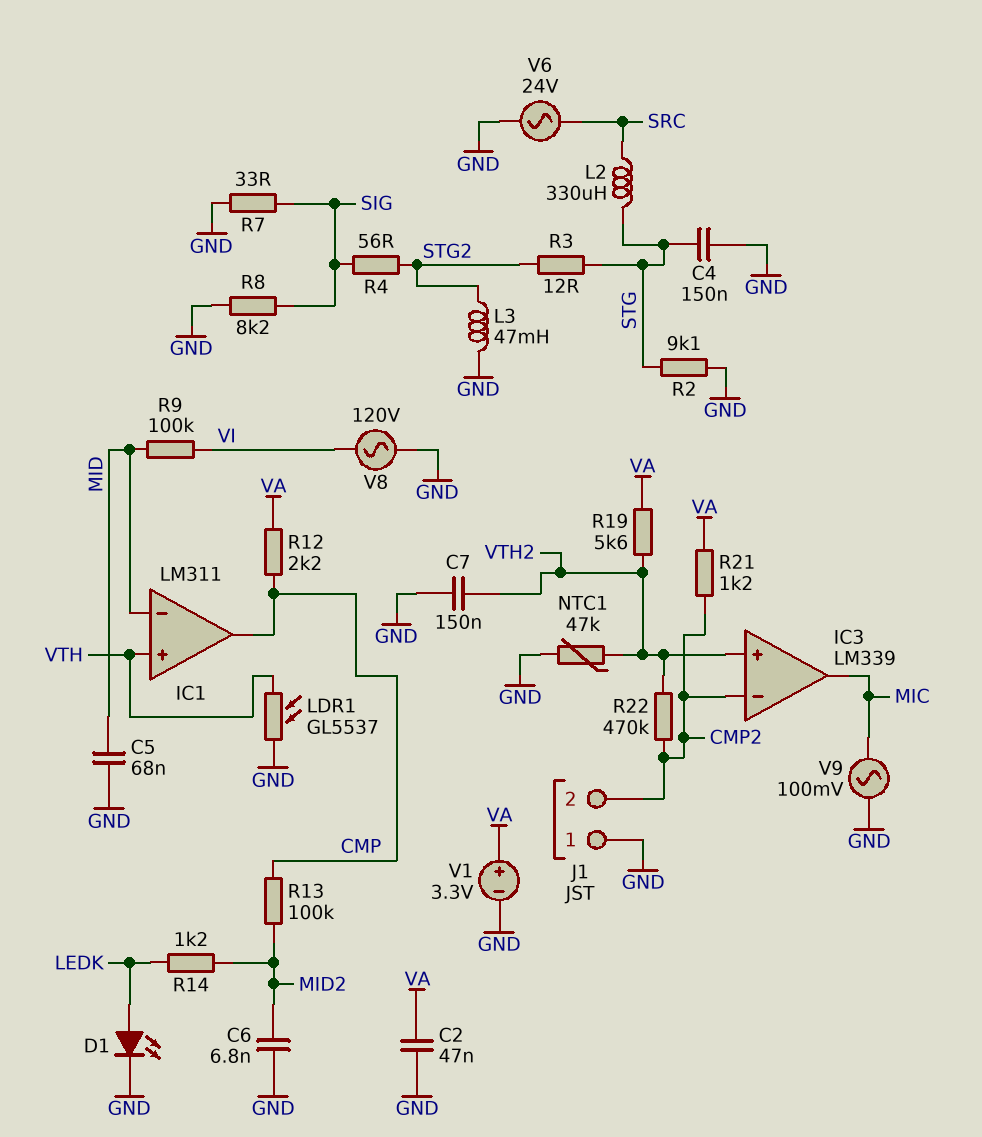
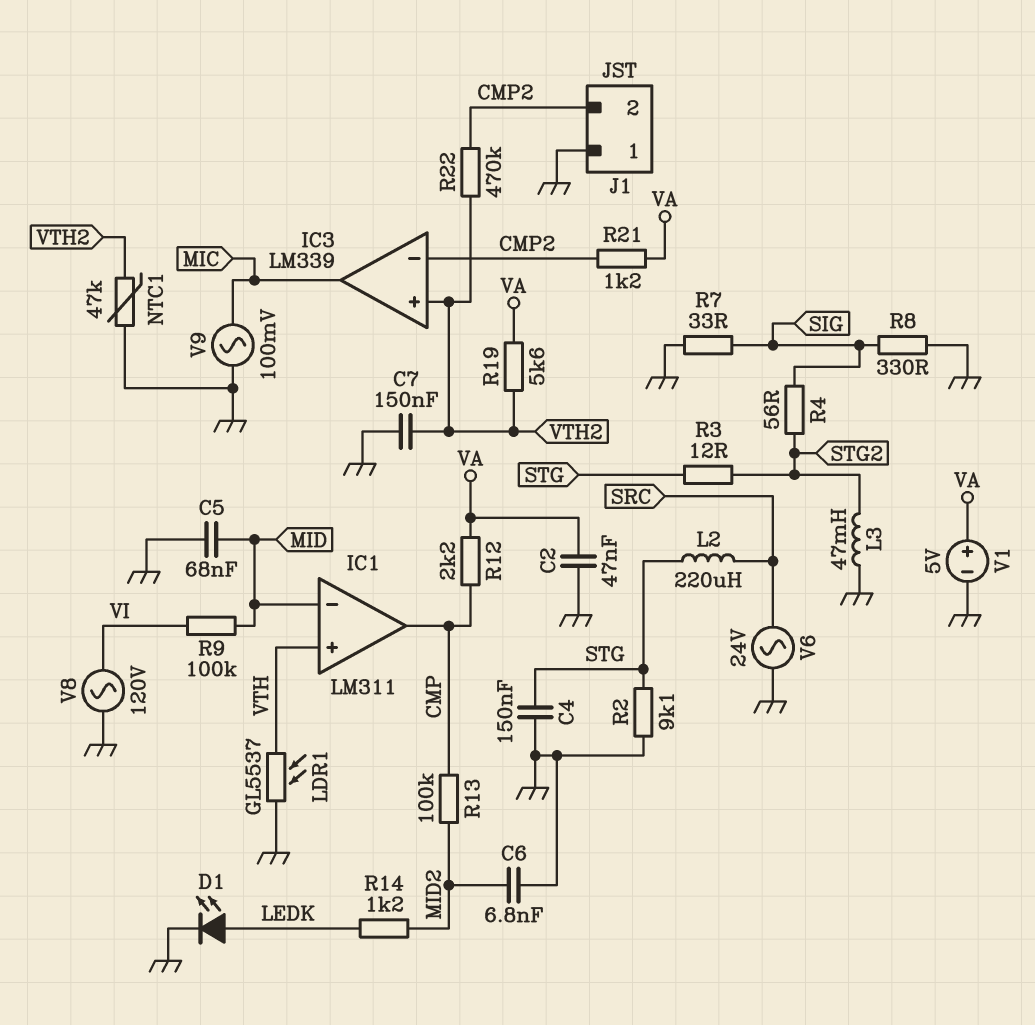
L2: 330uH (SRC, STG) -> 220uH (SRC, STG)
R8: 8.2k (GND, SIG) -> 330 (GND, SIG)
V1: 3.3V (plus VA, minus GND) -> 5V (plus VA, minus GND)

